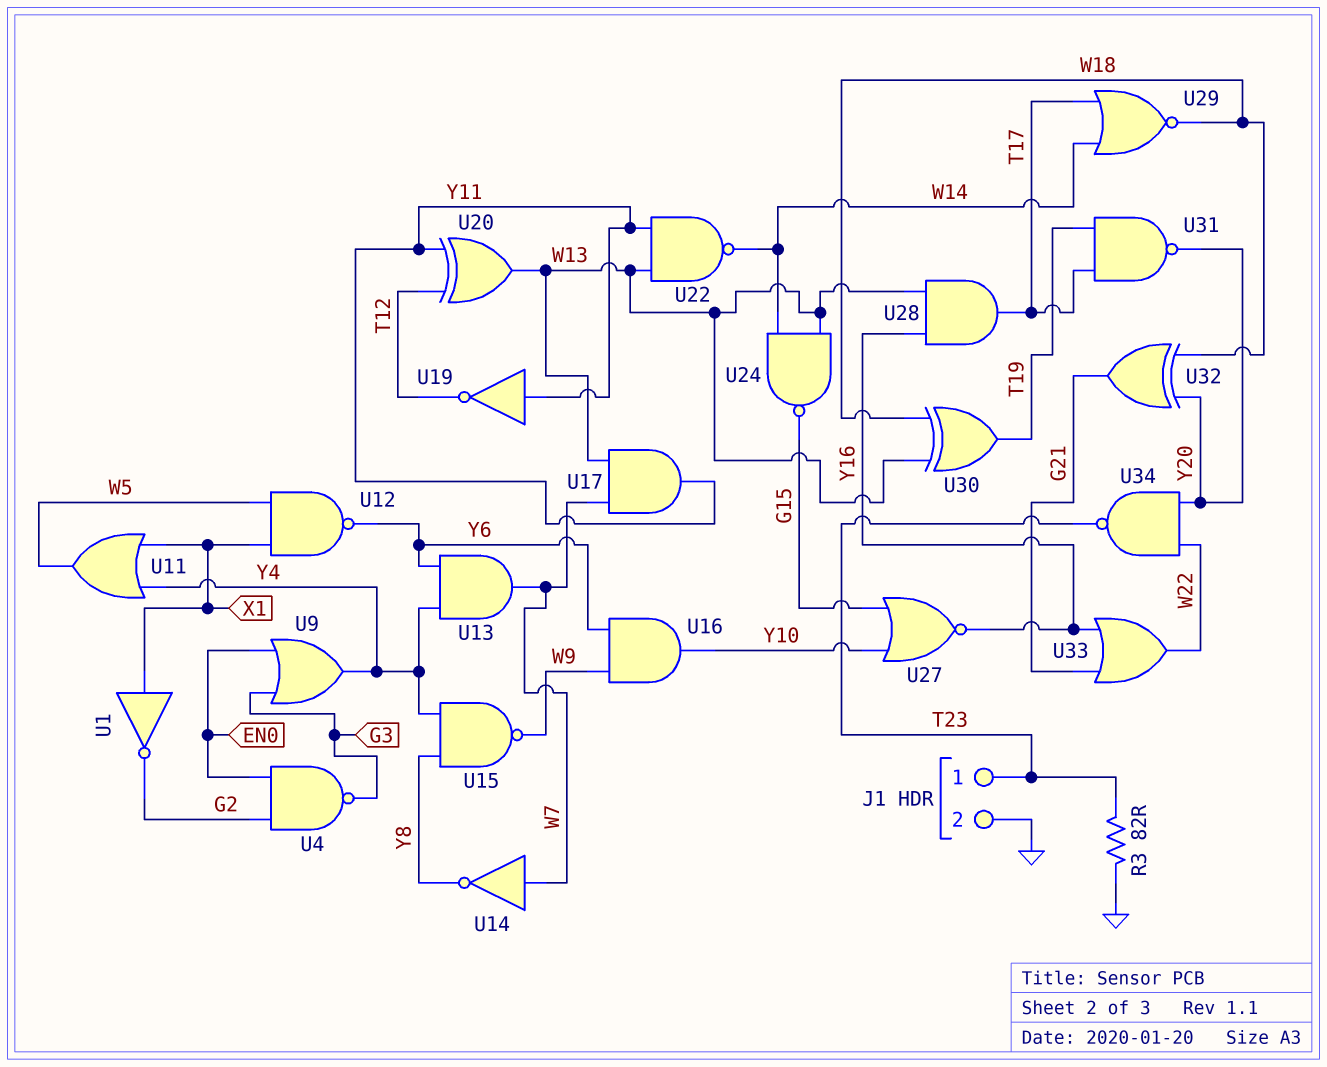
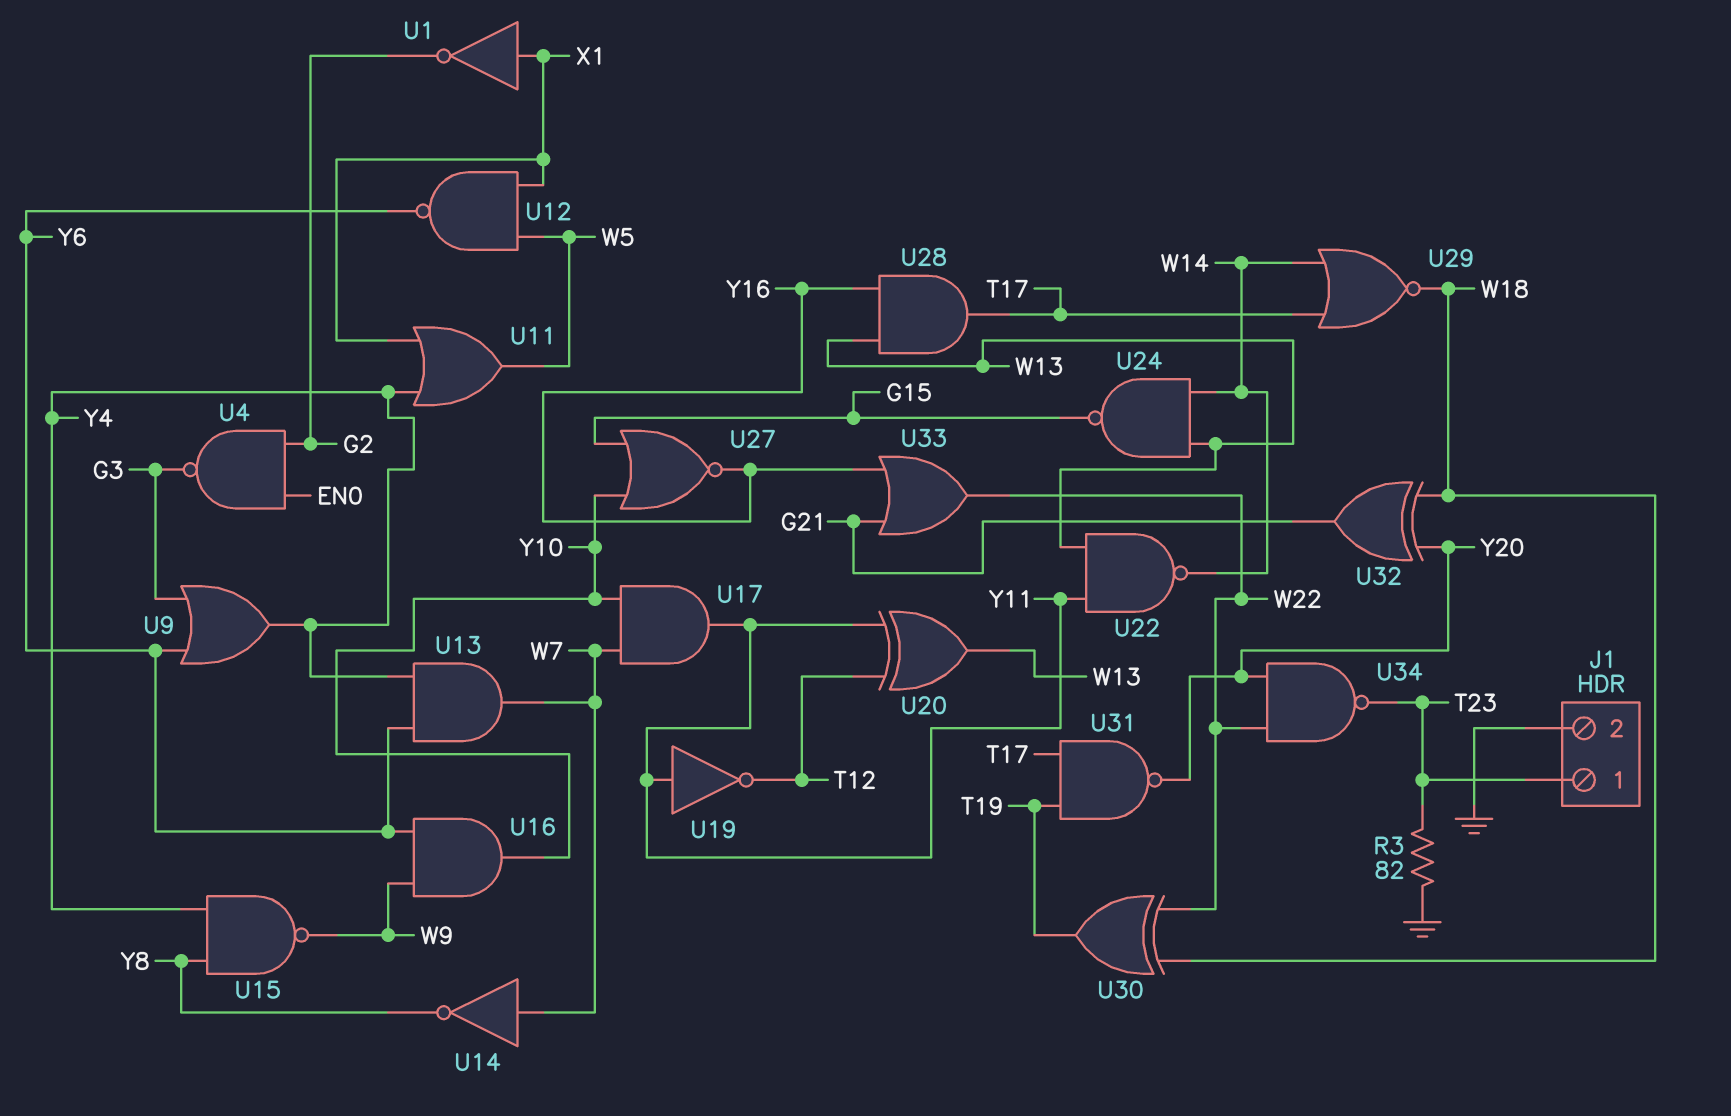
U9: OR (in EN0, in G3, out Y4) -> OR (in G3, in Y6, out Y4)
U17: AND (in W7, in W13, out Y11) -> AND (in W7, in Y10, out Y11)
U30: XOR (in W13, in W18, out T19) -> XOR (in W18, in W22, out T19)

